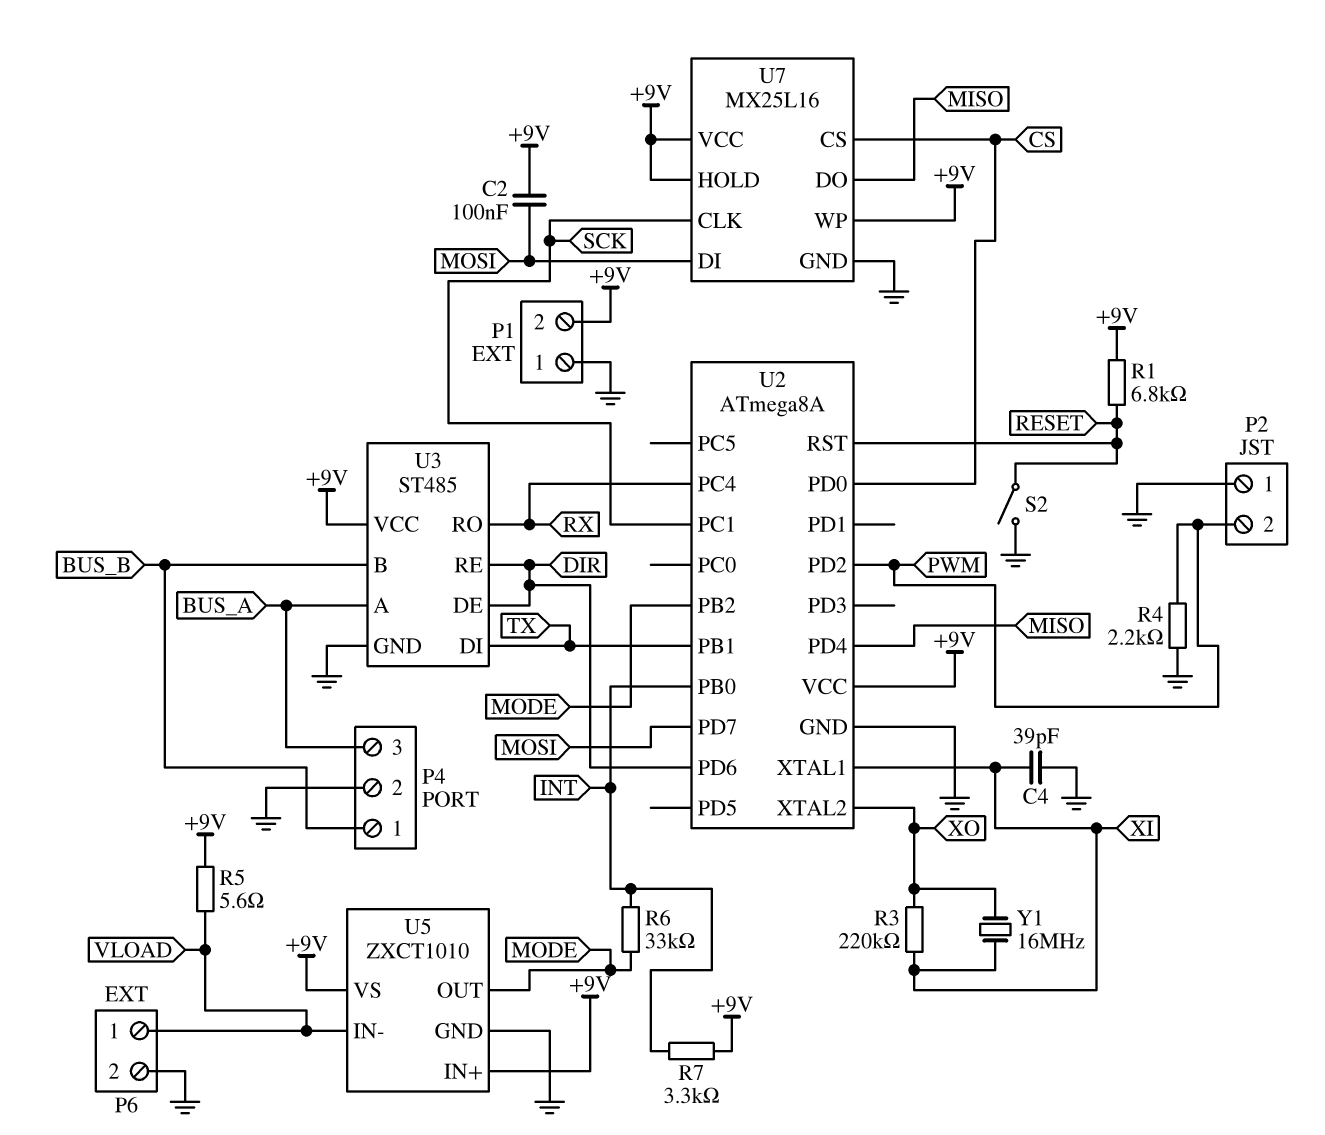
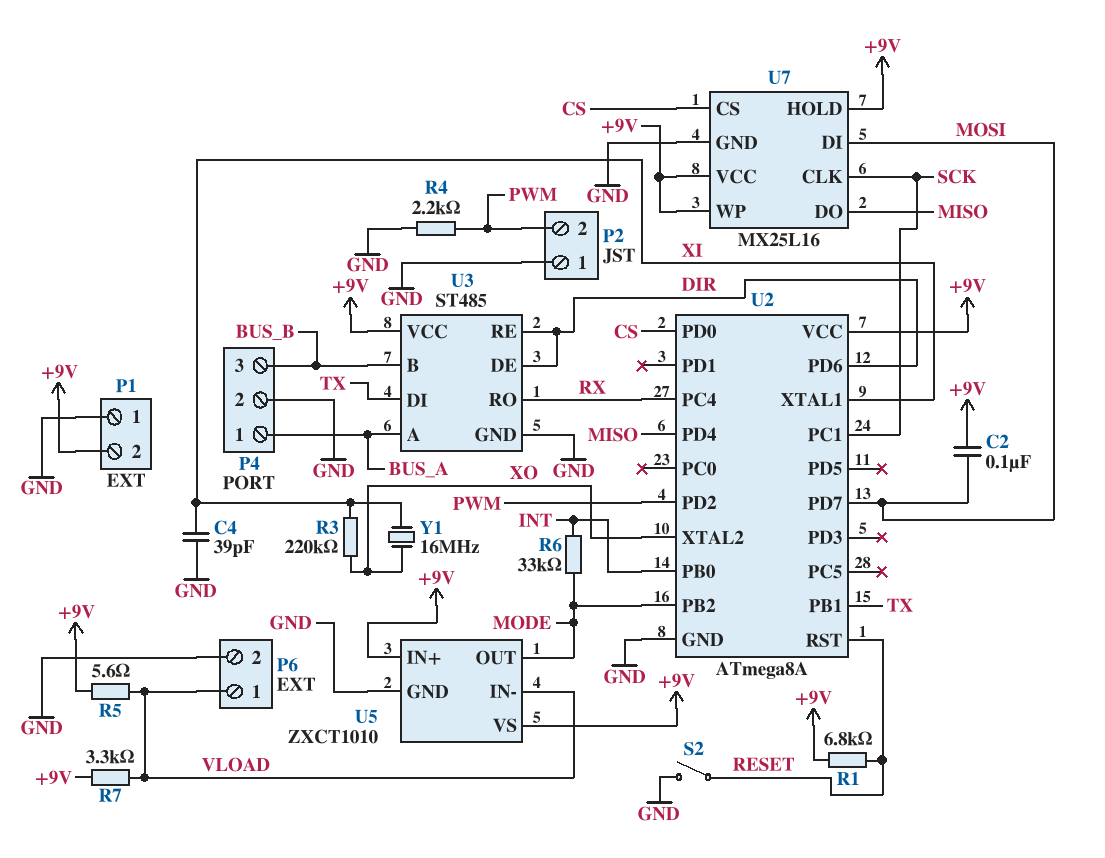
P4 pin 1: BUS_B -> BUS_A
P4 pin 3: BUS_A -> BUS_B
R7: 3.3k (+9V, INT) -> 3.3k (+9V, VLOAD)

